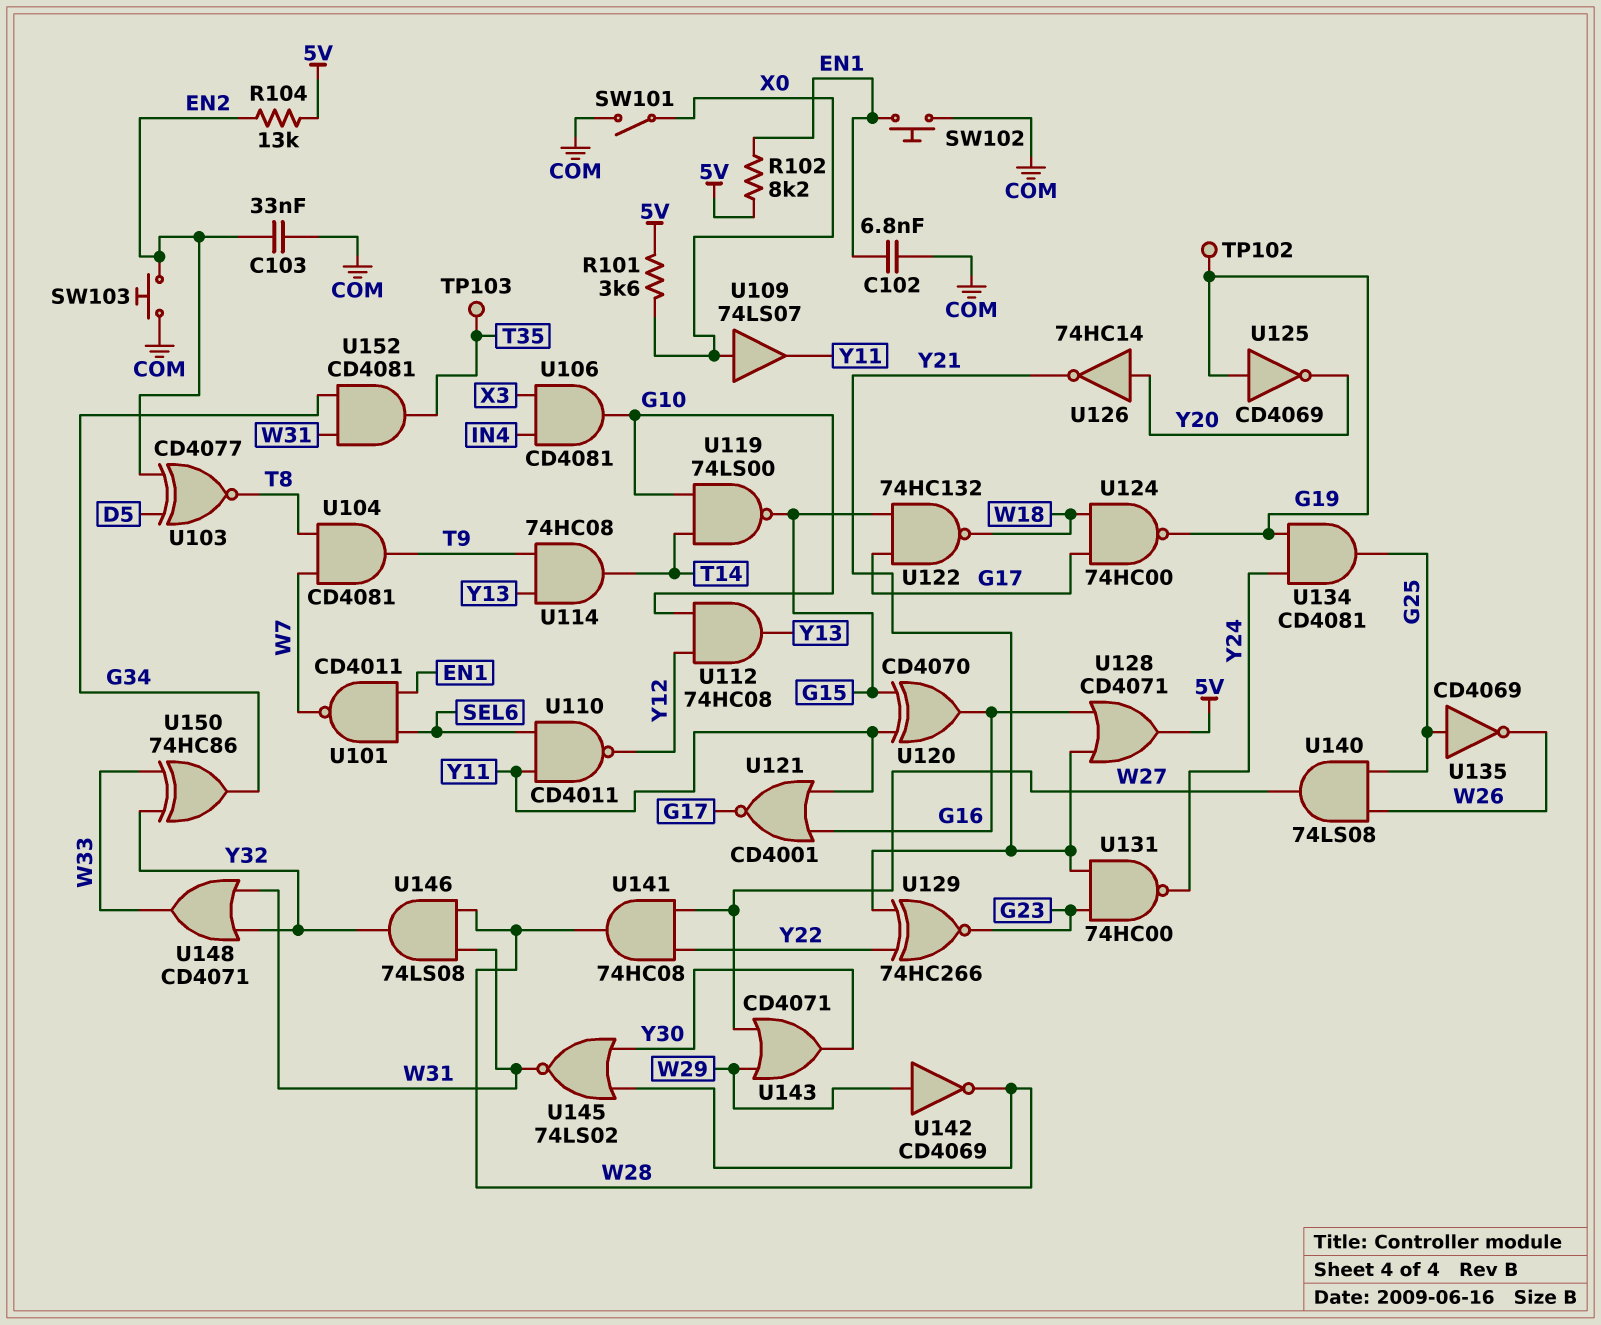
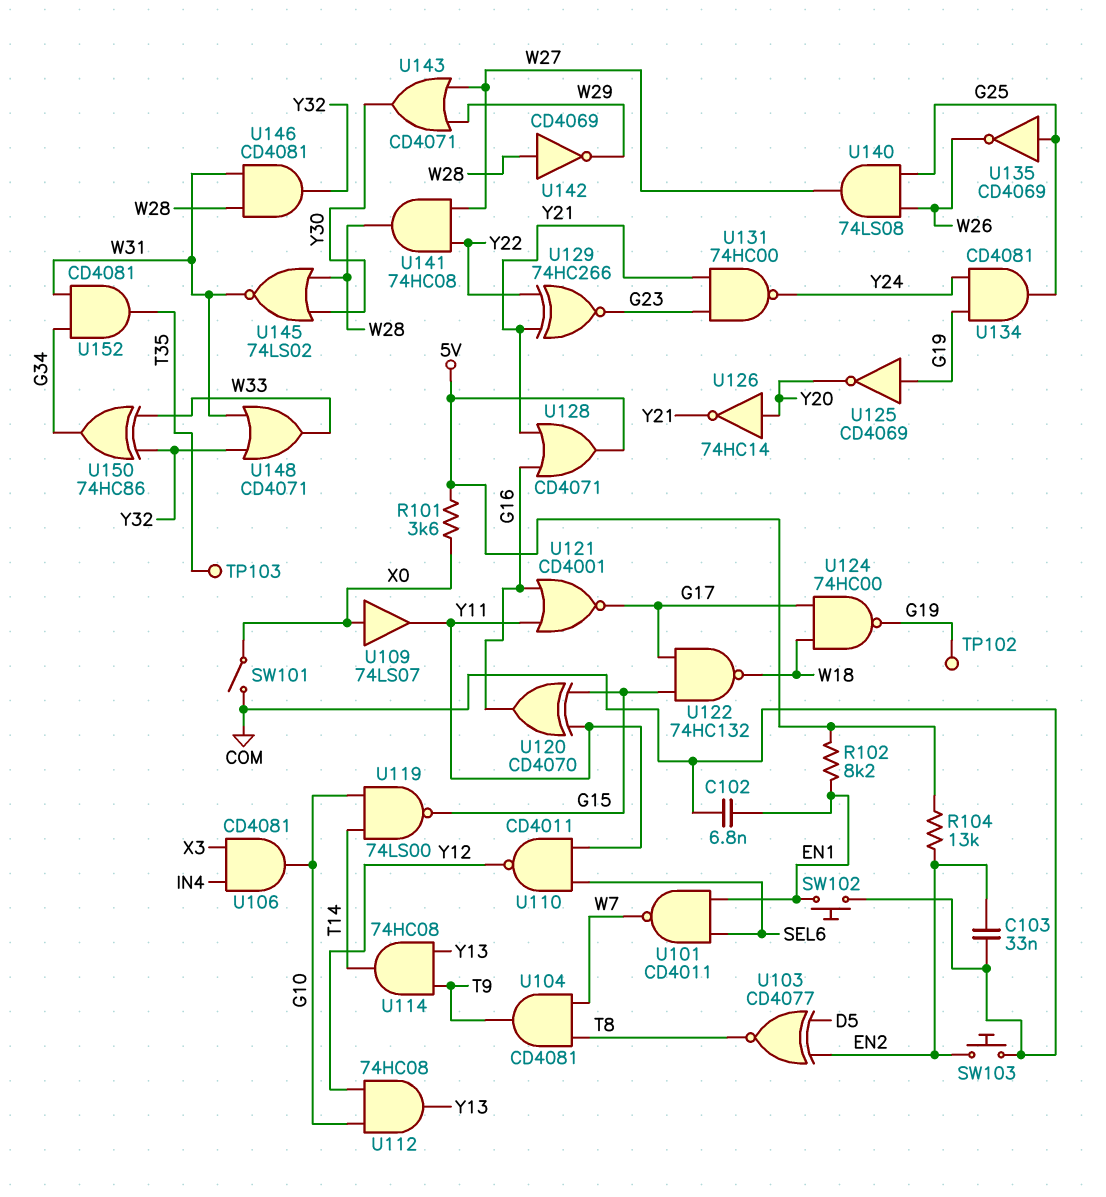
U142: NOT CD4069 (in W29, out W28) -> NOT CD4069 (in W28, out W29)
U146: AND 74LS08 (in W28, in W31, out Y32) -> AND CD4081 (in W28, in W31, out Y32)

